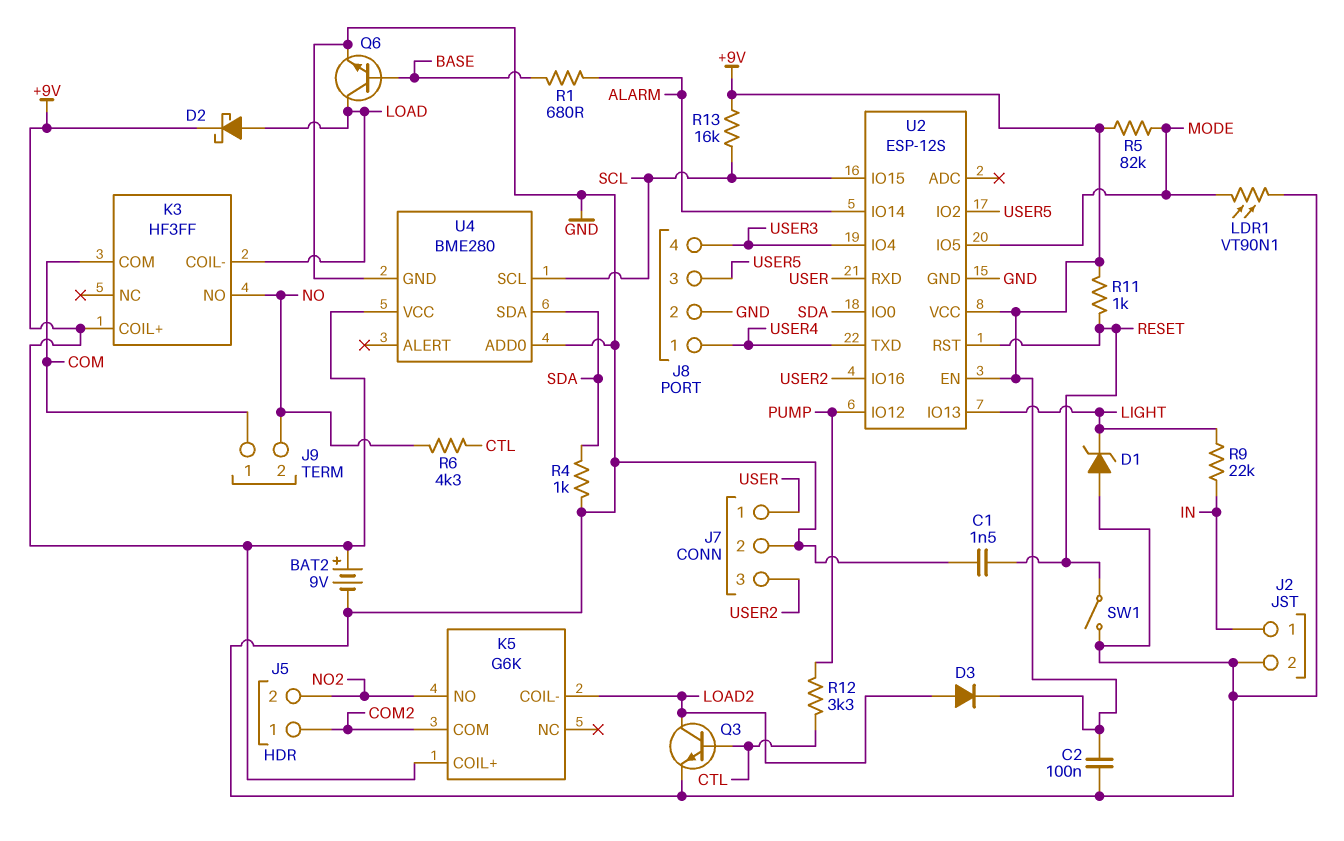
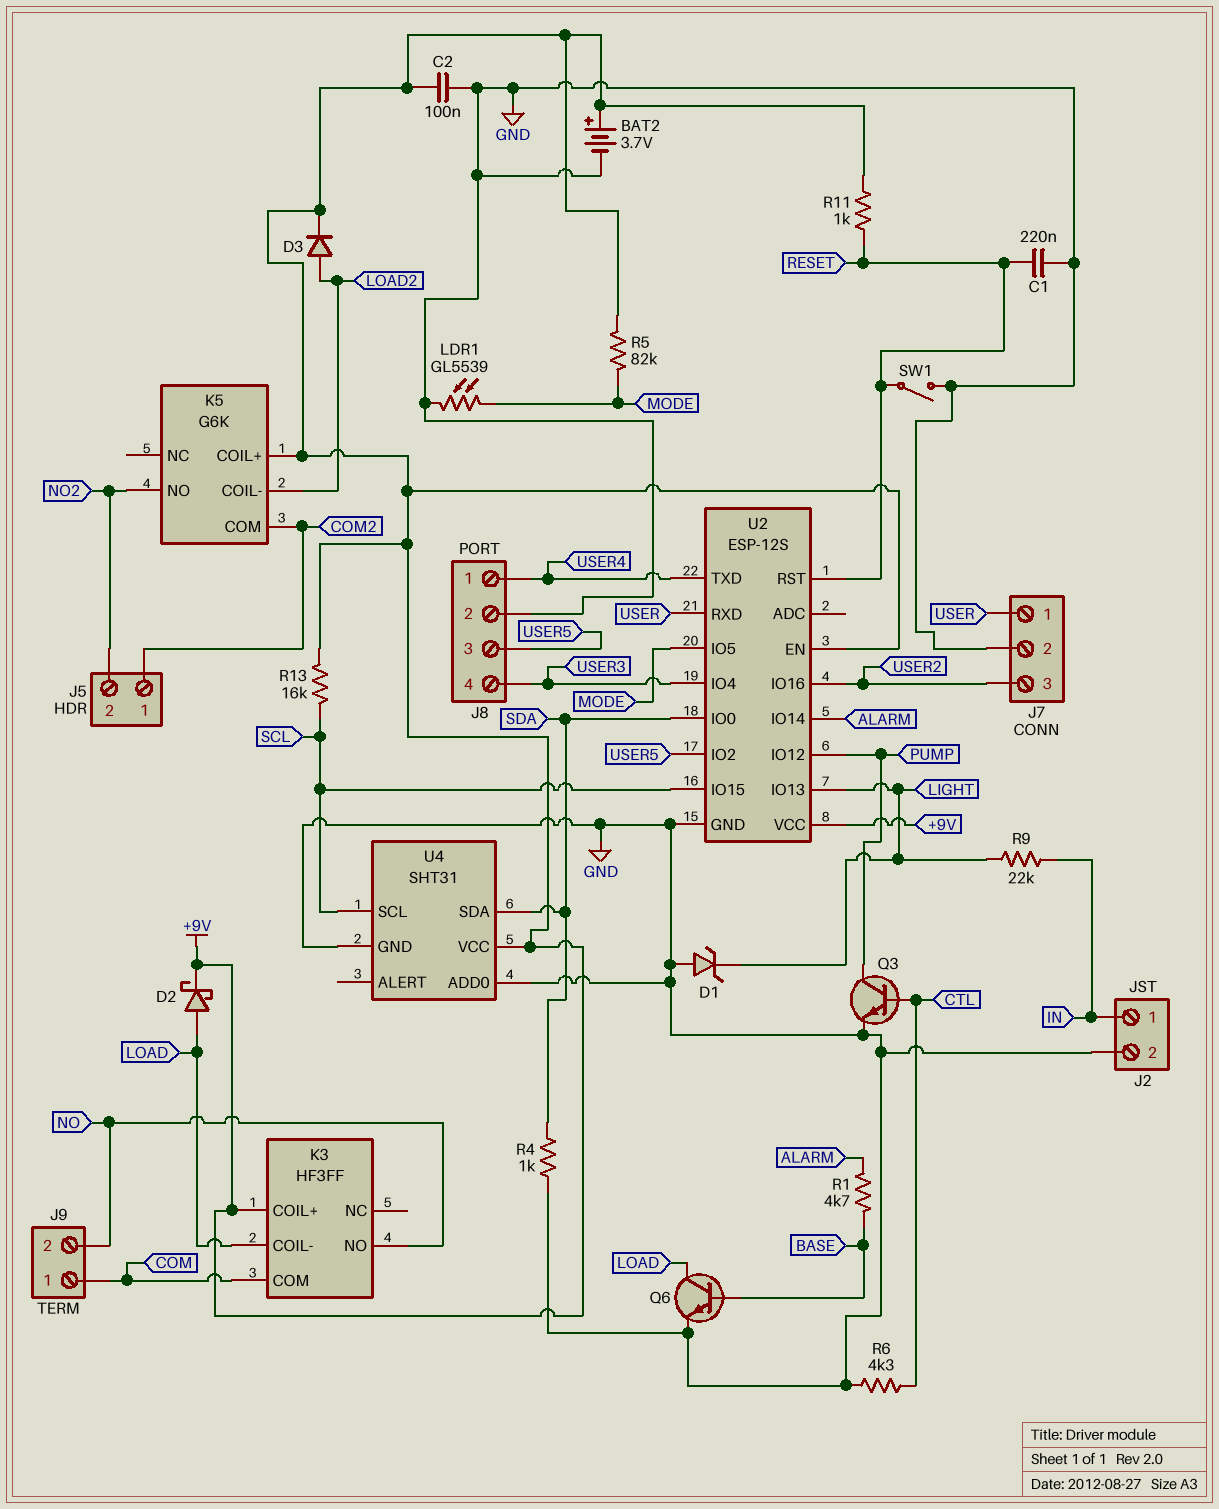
BAT2: 9V (plus +9V, minus GND) -> 3.7V (plus +9V, minus GND)
C1: 1.5nF (GND, RESET) -> 220nF (GND, RESET)
LDR1: VT90N1 (GND, MODE) -> GL5539 (GND, MODE)
Q3: NPN (B CTL, C LOAD2, E GND) -> NPN (B CTL, C PUMP, E GND)
R1: 680 (ALARM, BASE) -> 4.7k (ALARM, BASE)
R6: 4.3k (CTL, NO) -> 4.3k (CTL, GND)
R12: 3.3k (CTL, PUMP) -> none
U4: BME280 -> SHT31

